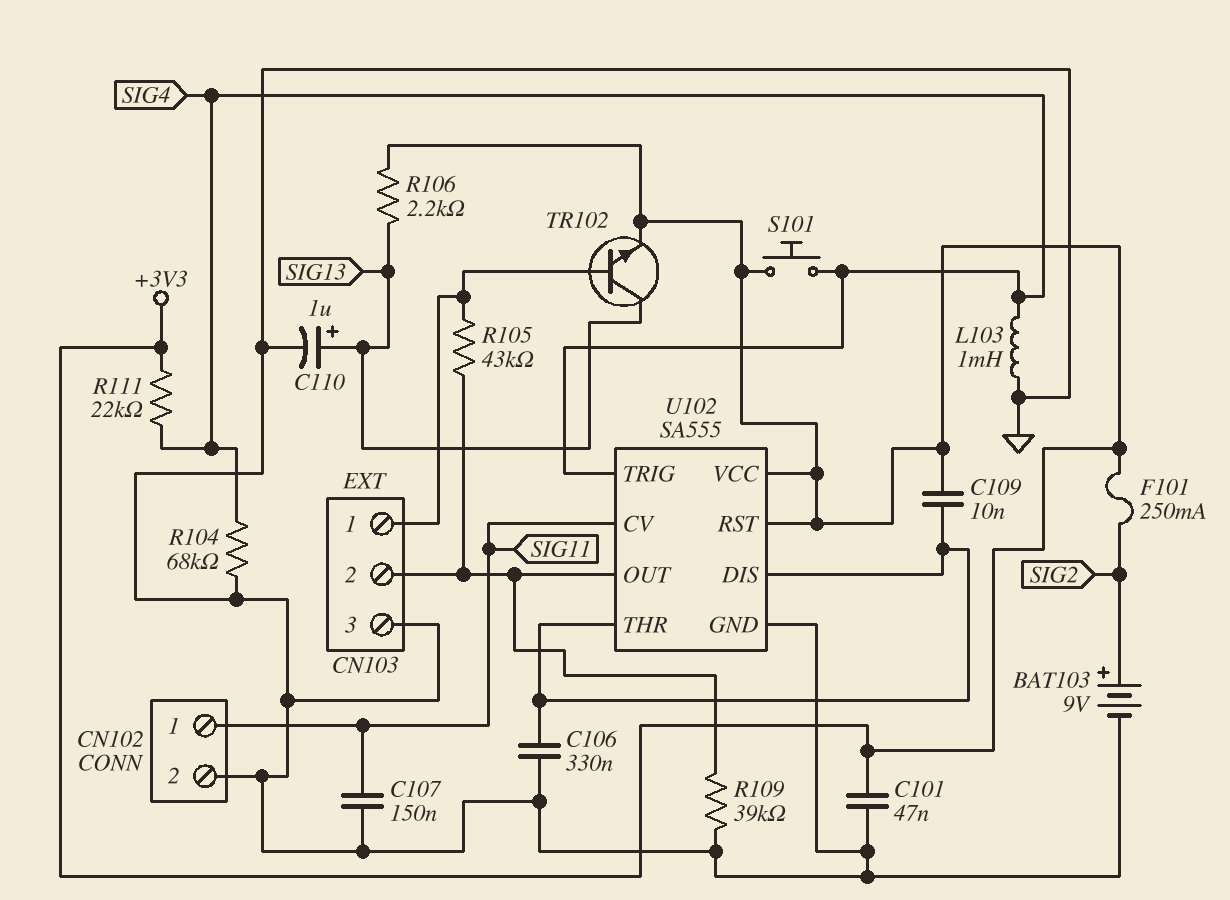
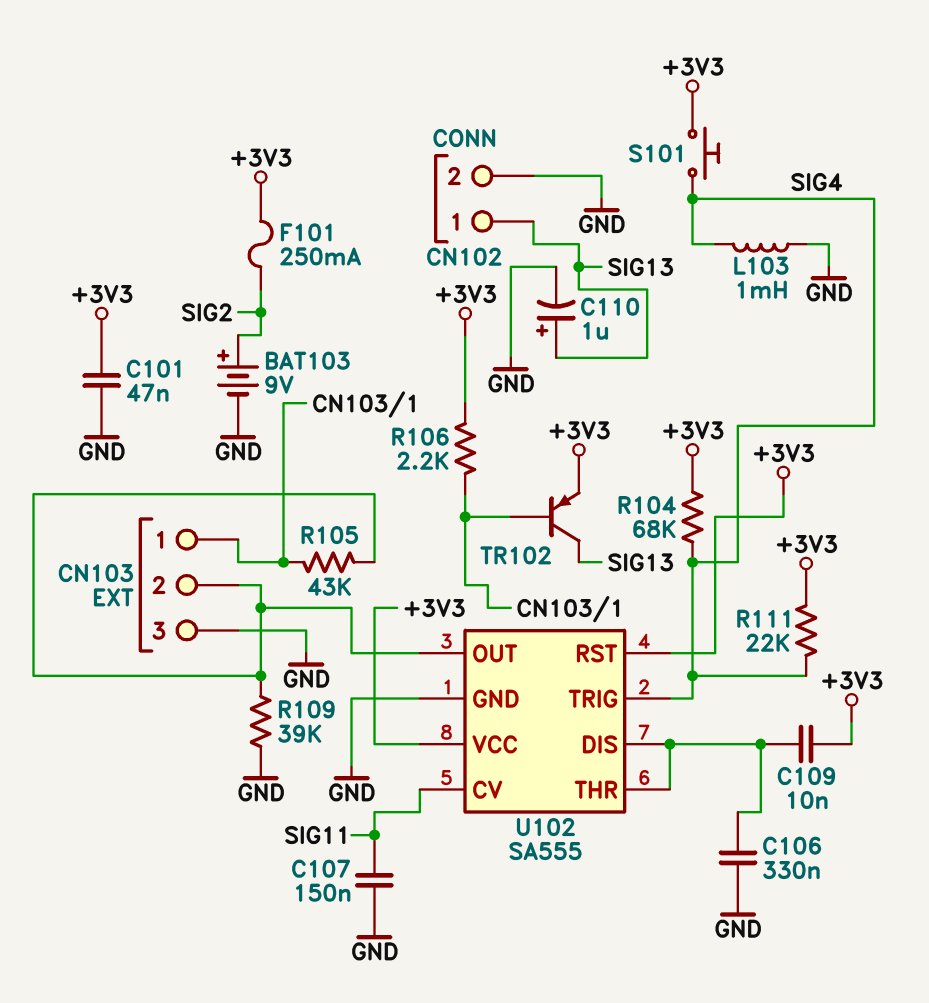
CN102 pin 1: SIG11 -> SIG13
R104: 68k (GND, SIG4) -> 68k (+3V3, SIG4)
R106: 2.2k (+3V3, SIG13) -> 2.2k (+3V3, CN103/1)
TR102: NPN (B CN103/1, C SIG13, E +3V3) -> PNP (B CN103/1, C SIG13, E +3V3)

